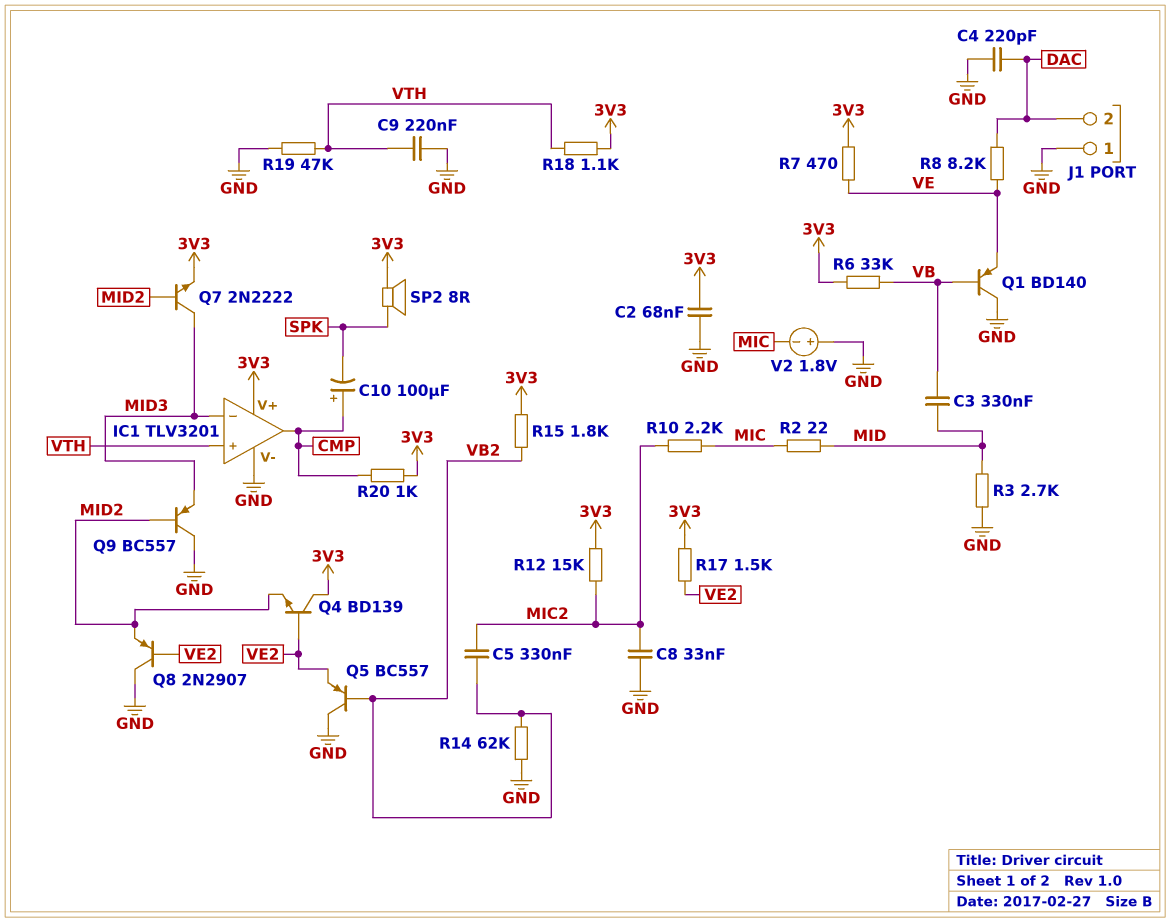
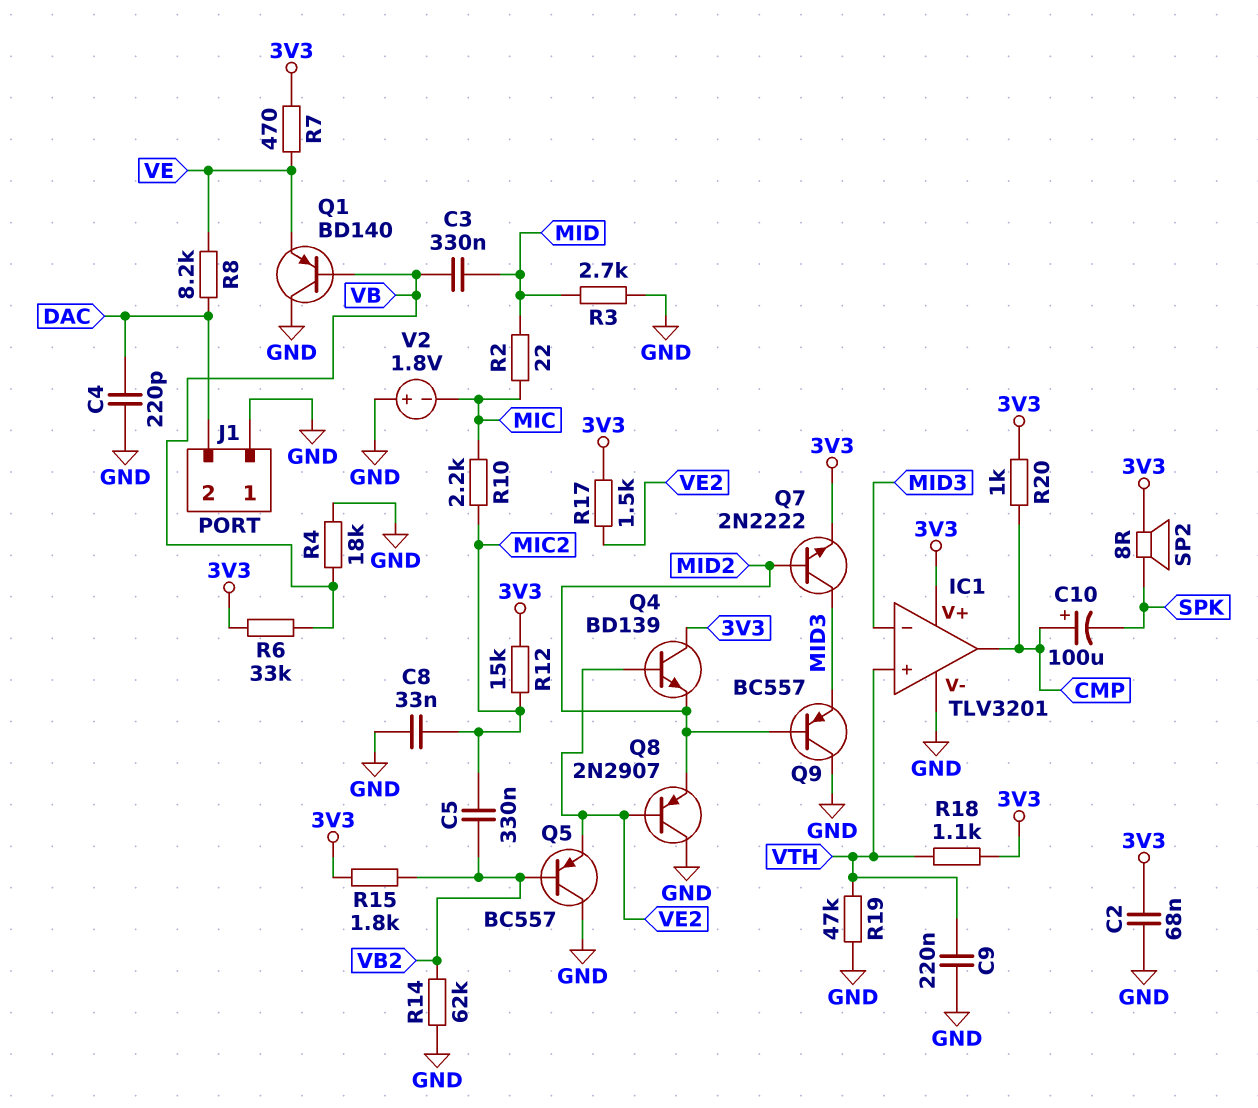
R4: none -> 18k (GND, VB)

